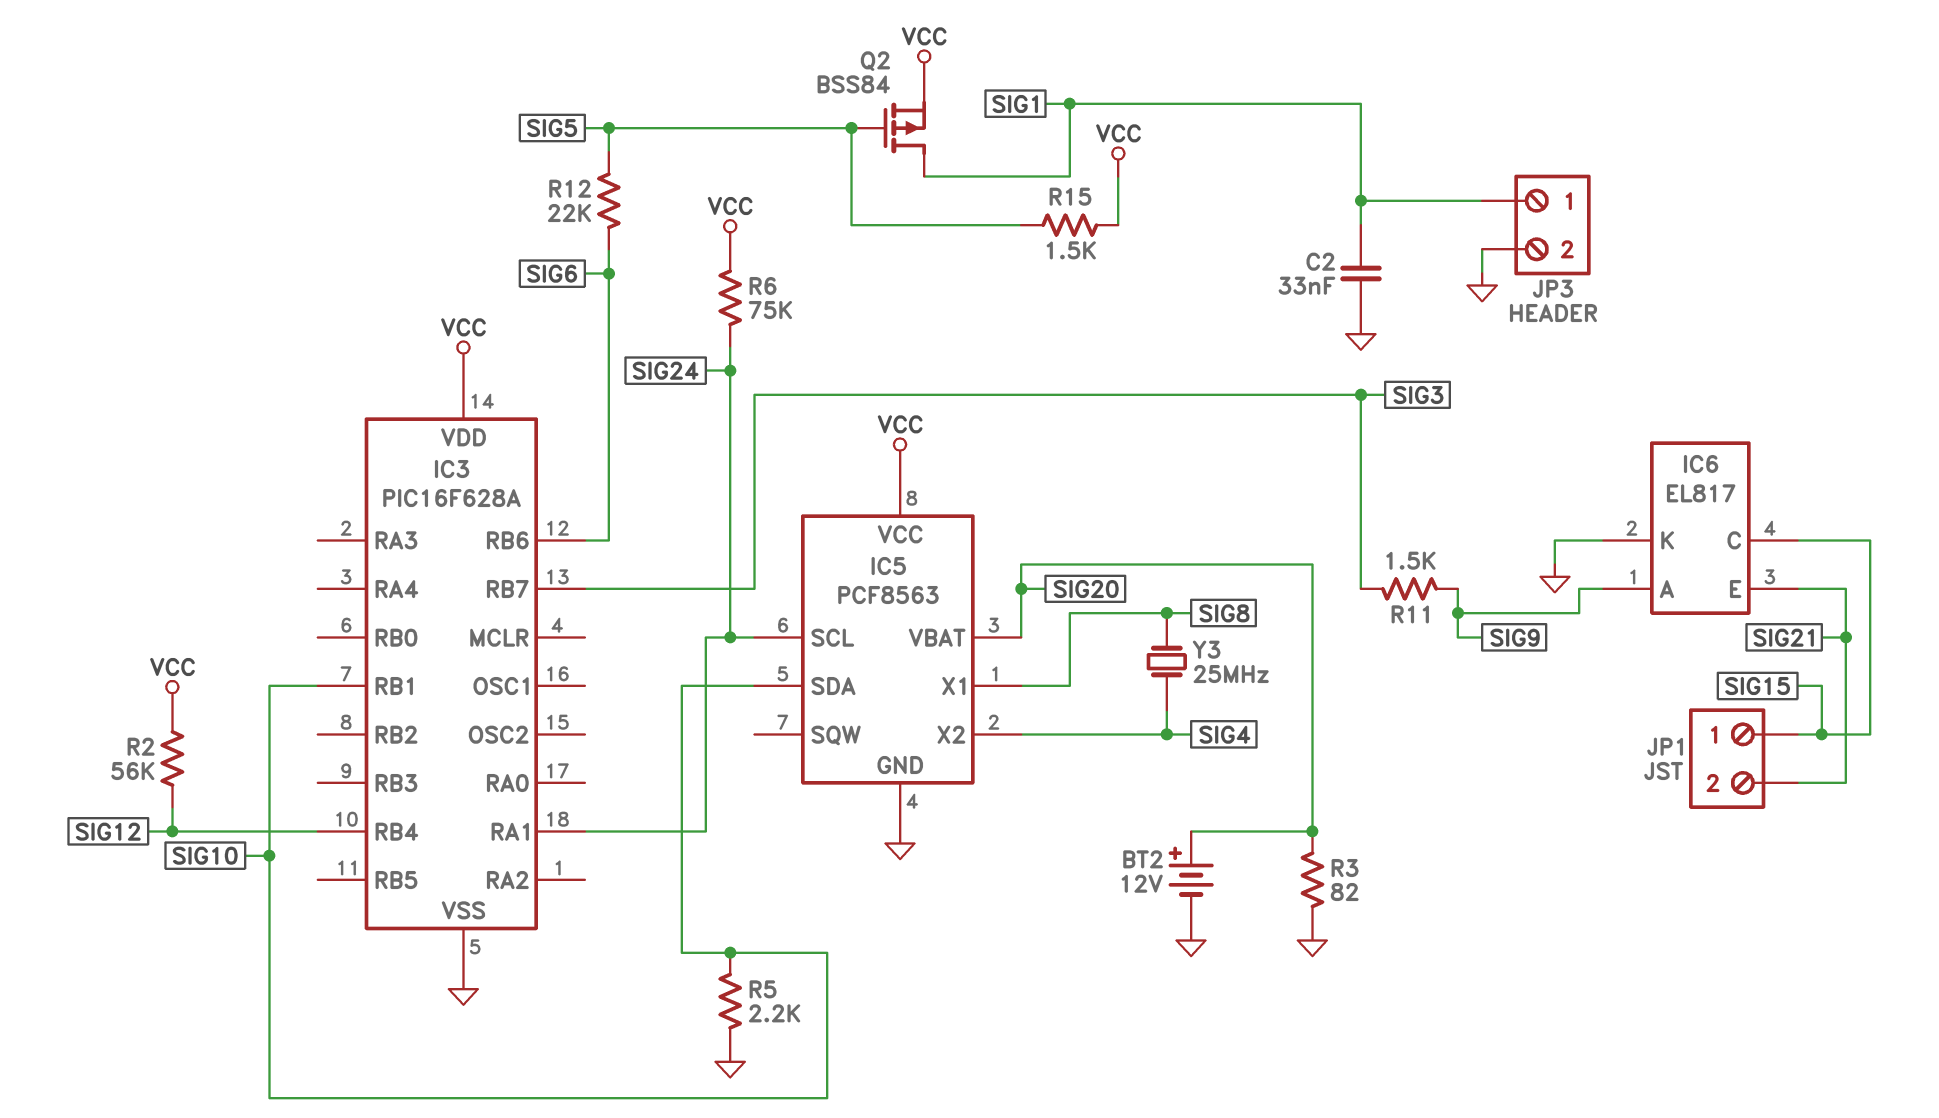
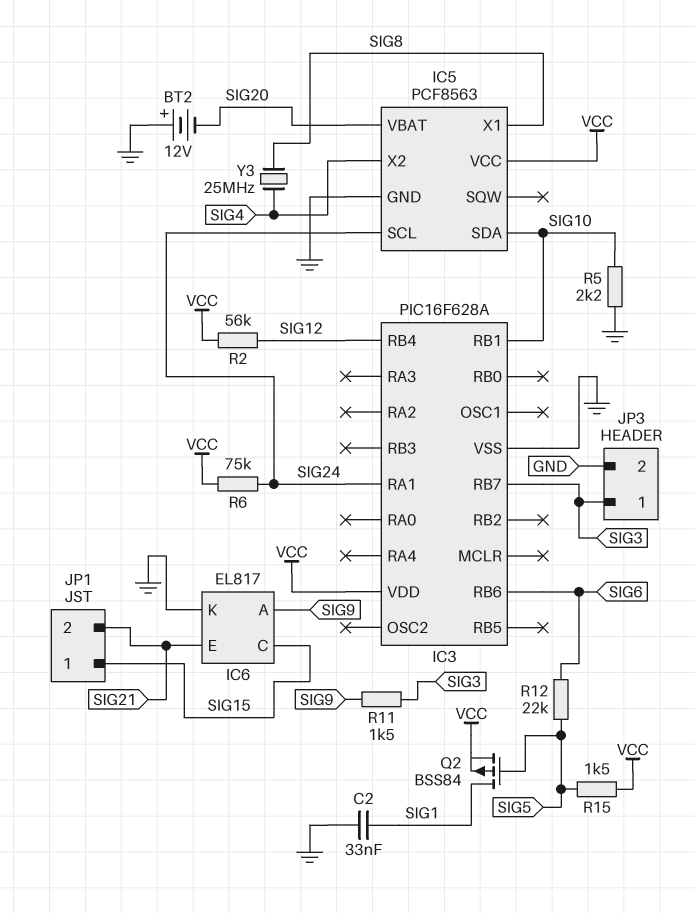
BT2: 12V (plus SIG20, minus GND) -> 12V (plus GND, minus SIG20)
JP3 pin 1: SIG1 -> SIG3
R3: 82 (GND, SIG20) -> none

